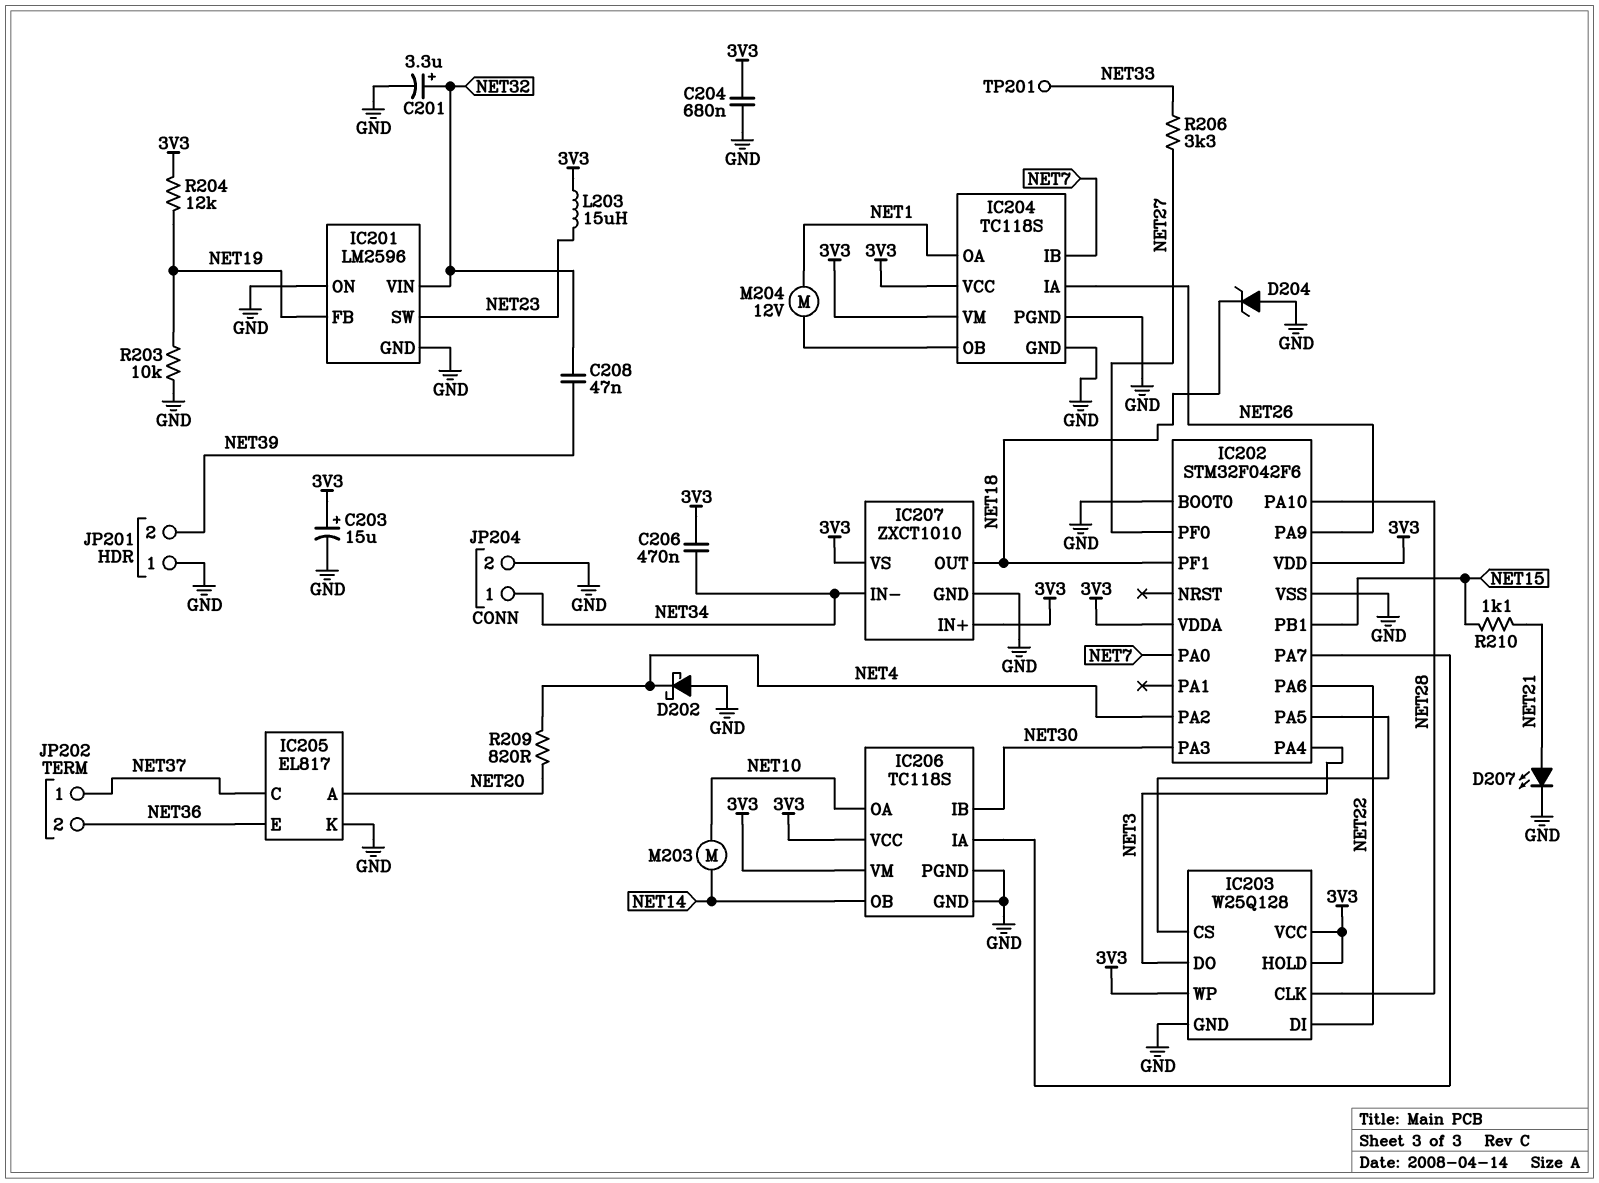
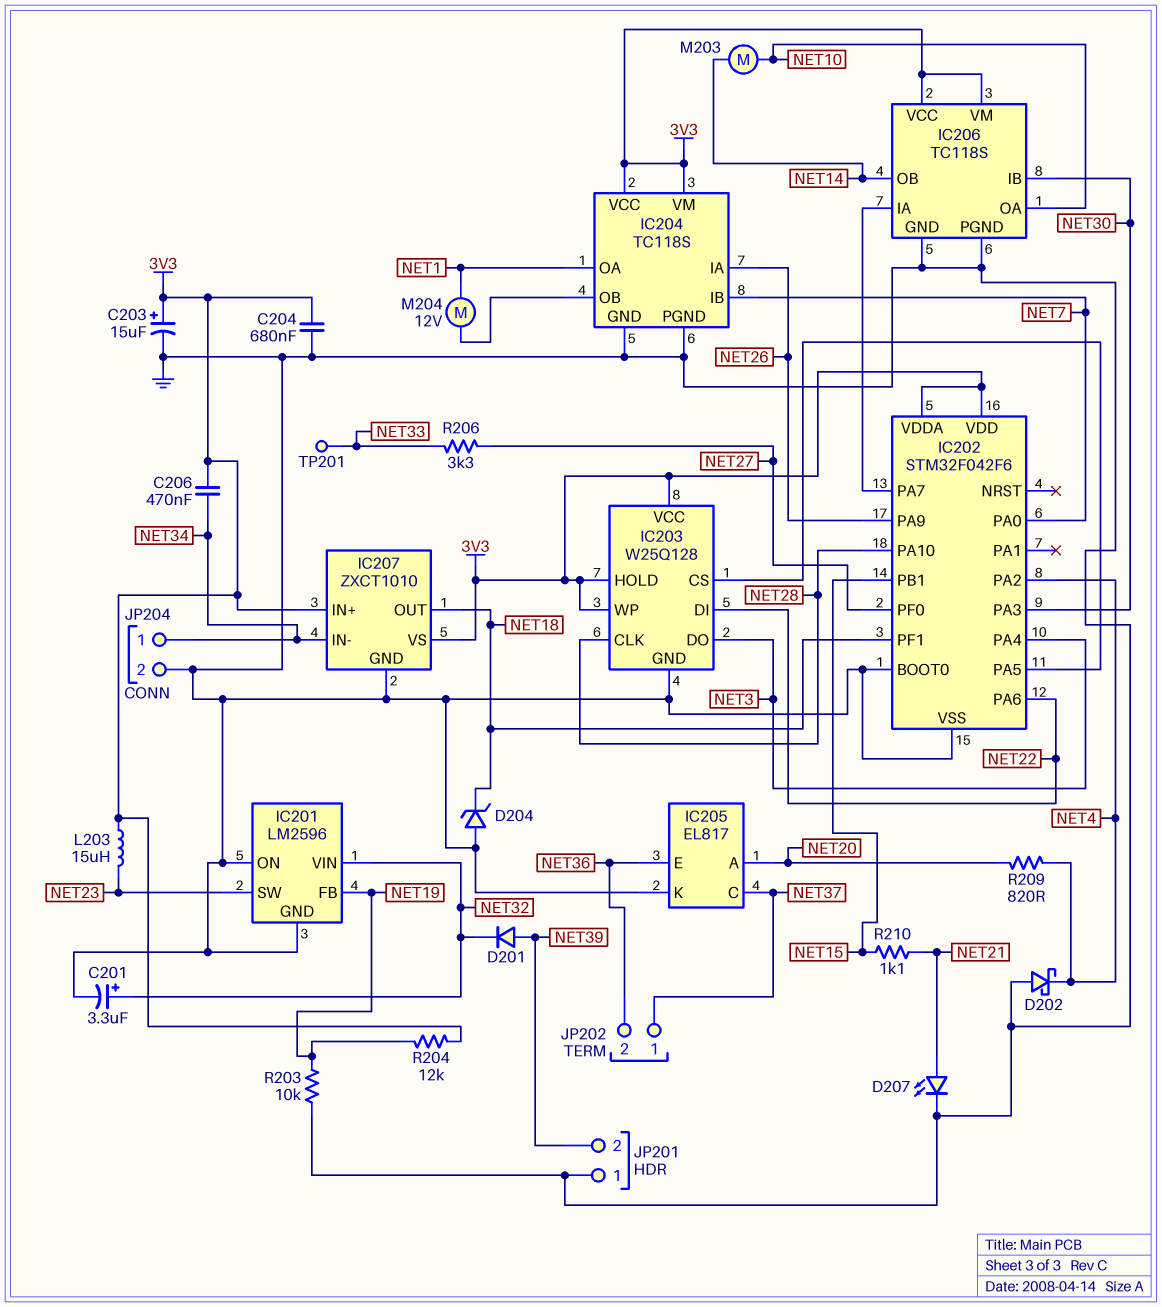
C208: 47nF (NET32, NET39) -> none
D201: none -> diode (A NET39, K NET32)

